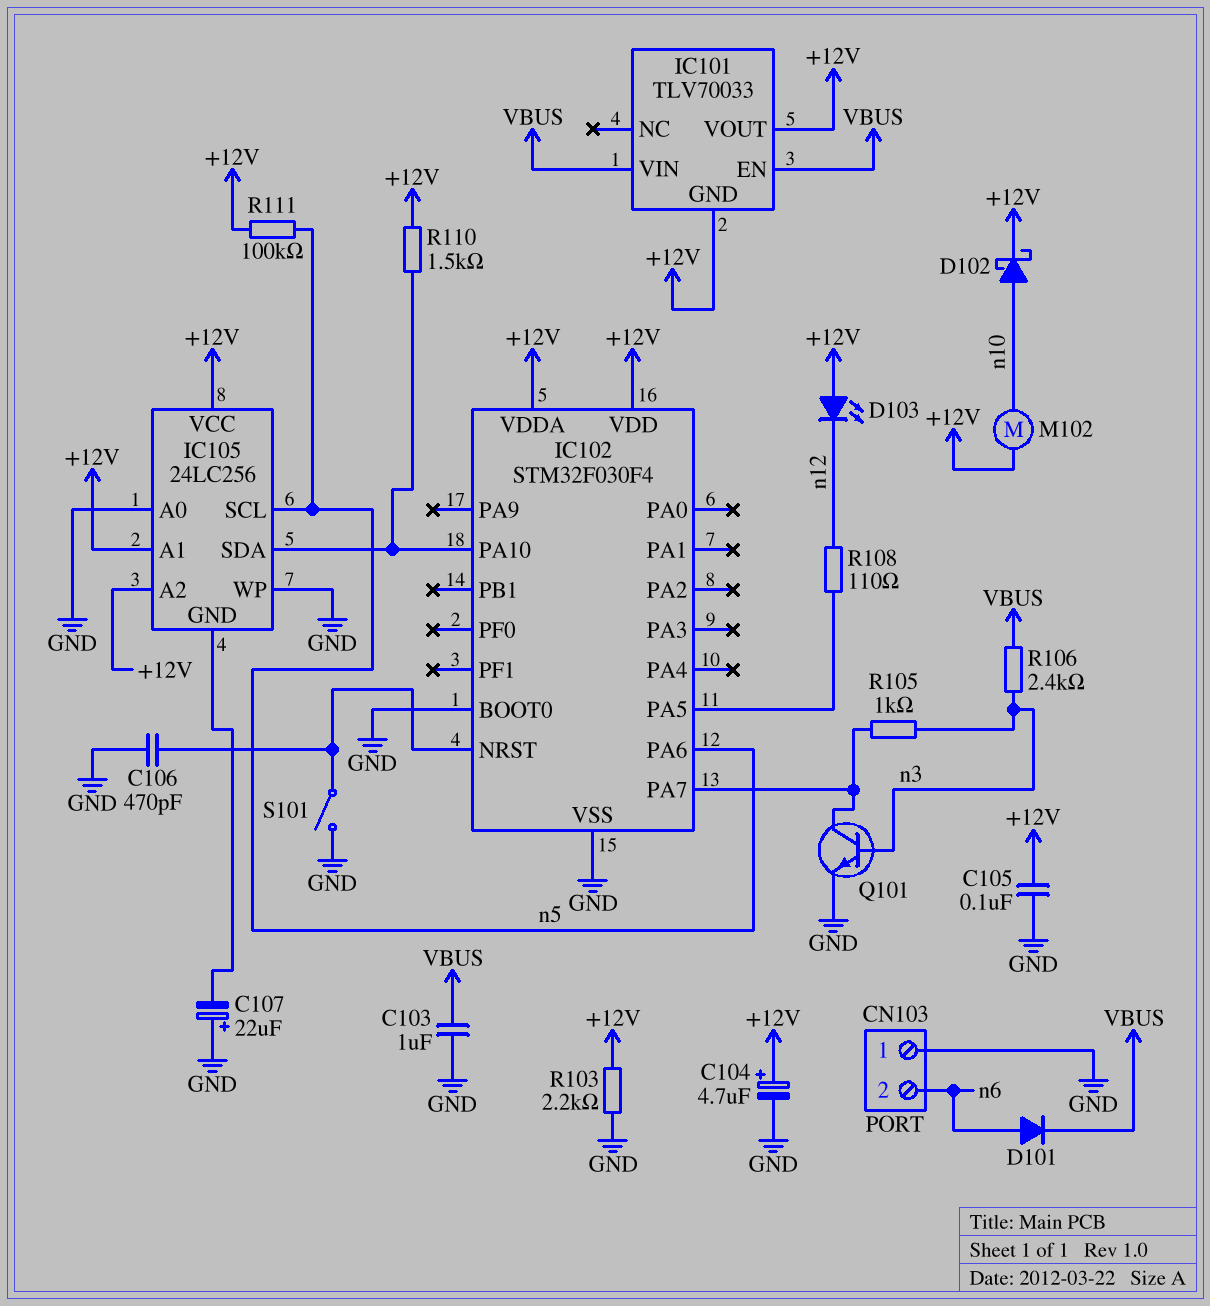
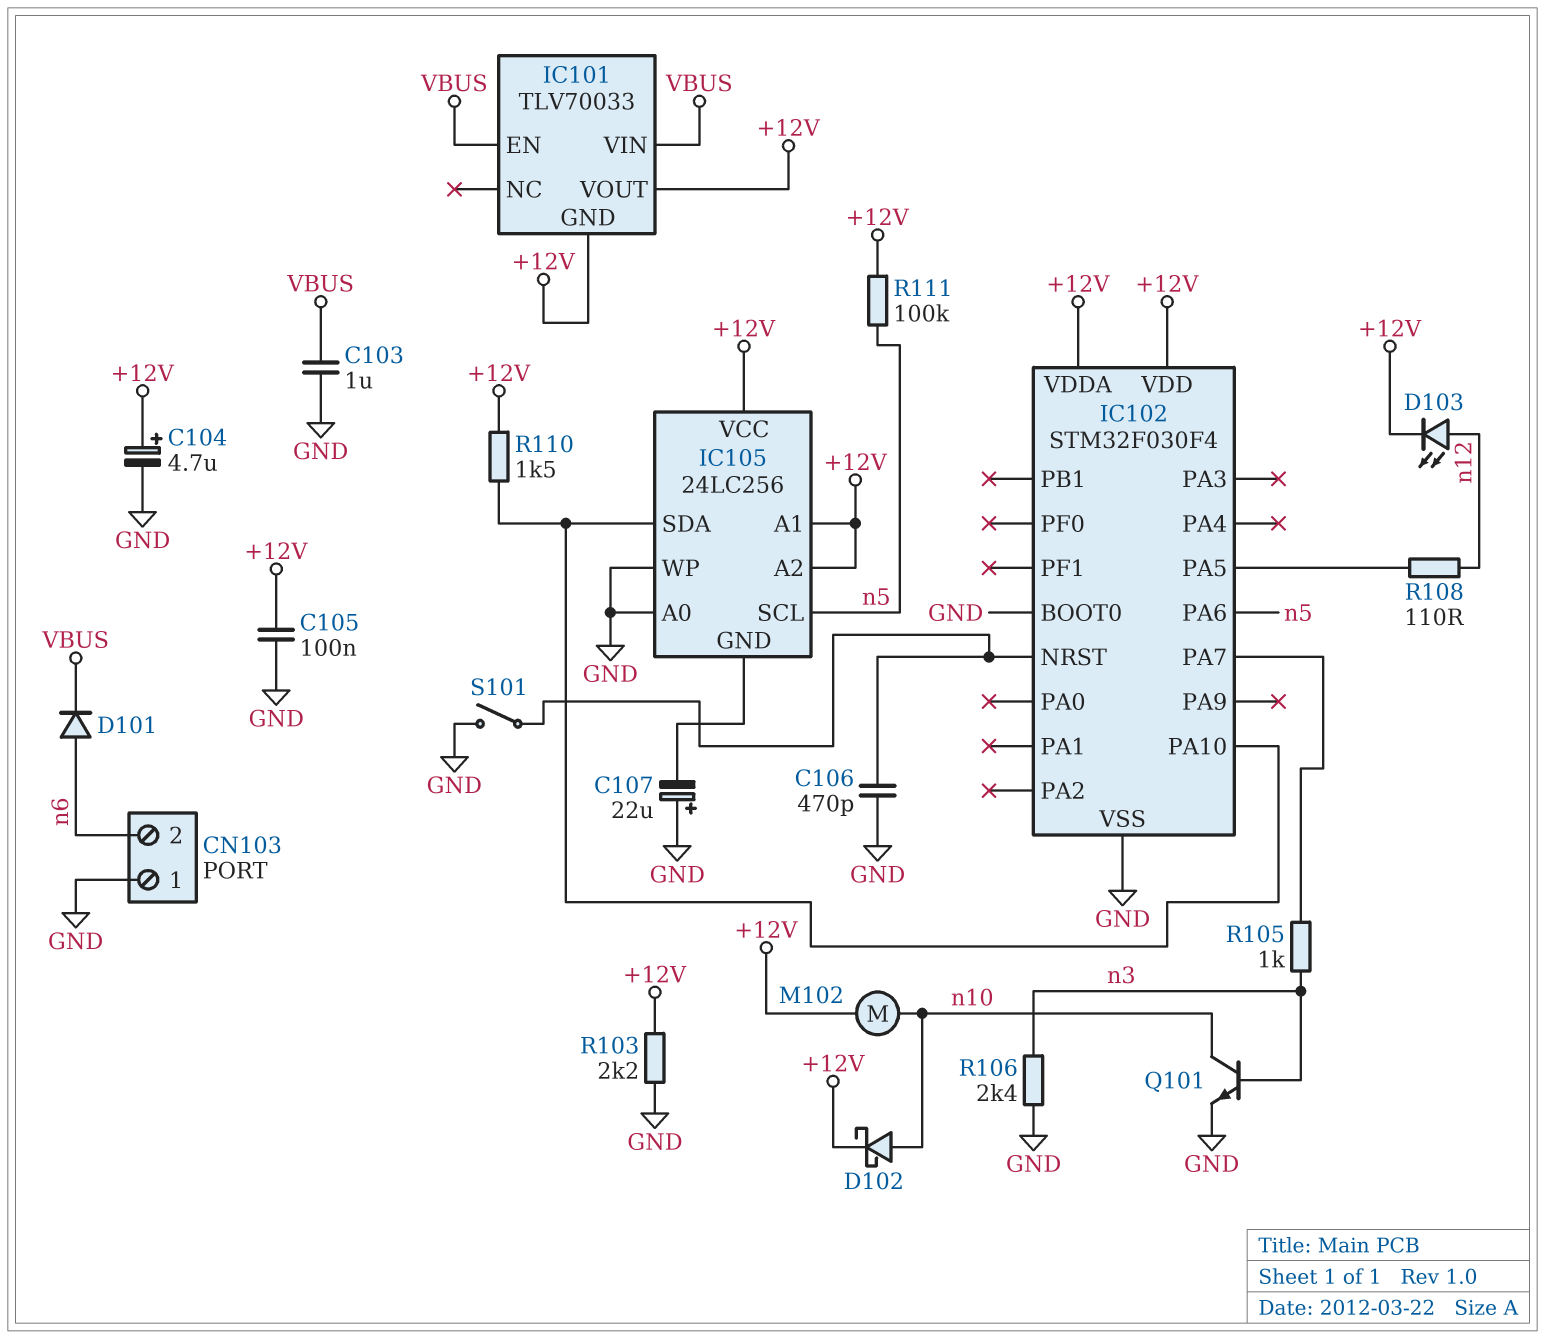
D103: LED (A +12V, K n12) -> LED (A n12, K +12V)
Q101: NPN (B n3, C IC102/PA7, E GND) -> NPN (B n3, C n10, E GND)
R106: 2.4k (VBUS, n3) -> 2.4k (GND, n3)

